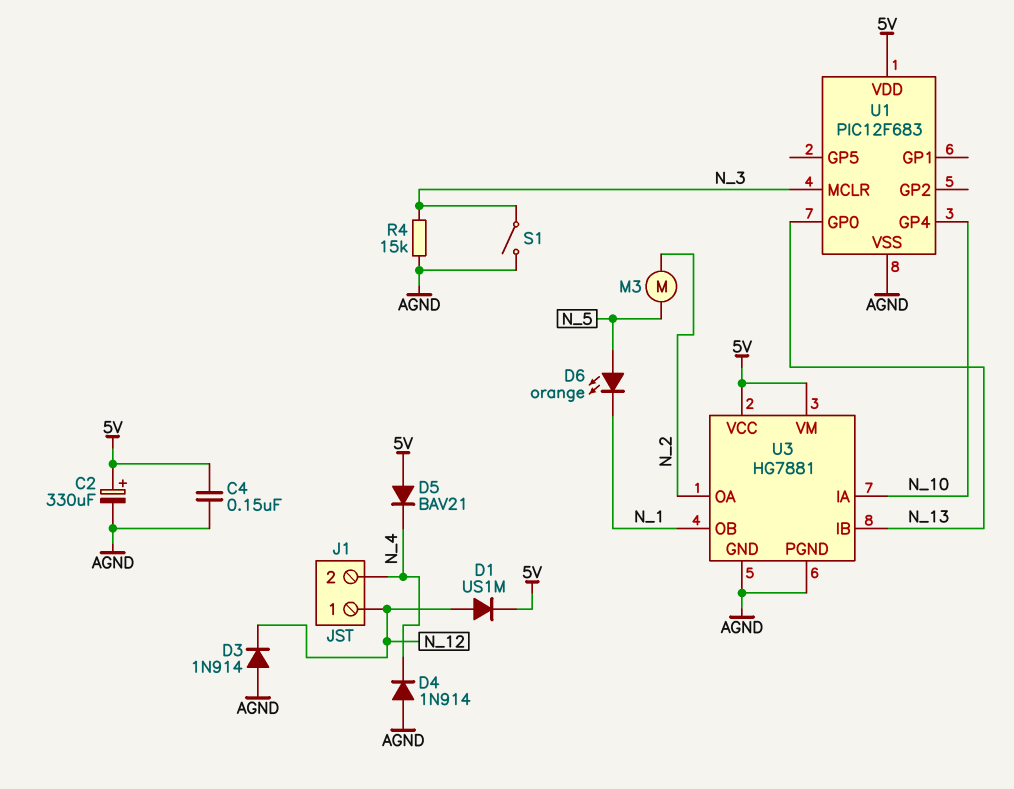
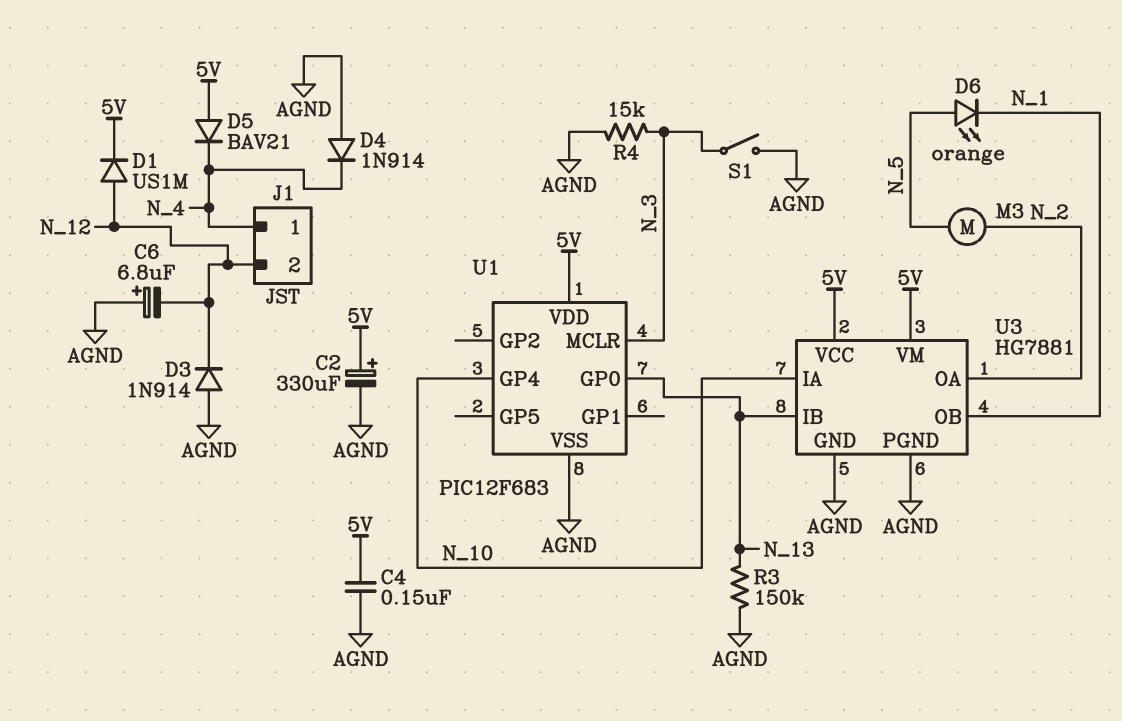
C6: none -> 6.8uF (plus AGND, minus N_12)
J1 pin 1: N_12 -> N_4
J1 pin 2: N_4 -> N_12
R3: none -> 150k (AGND, N_13)

